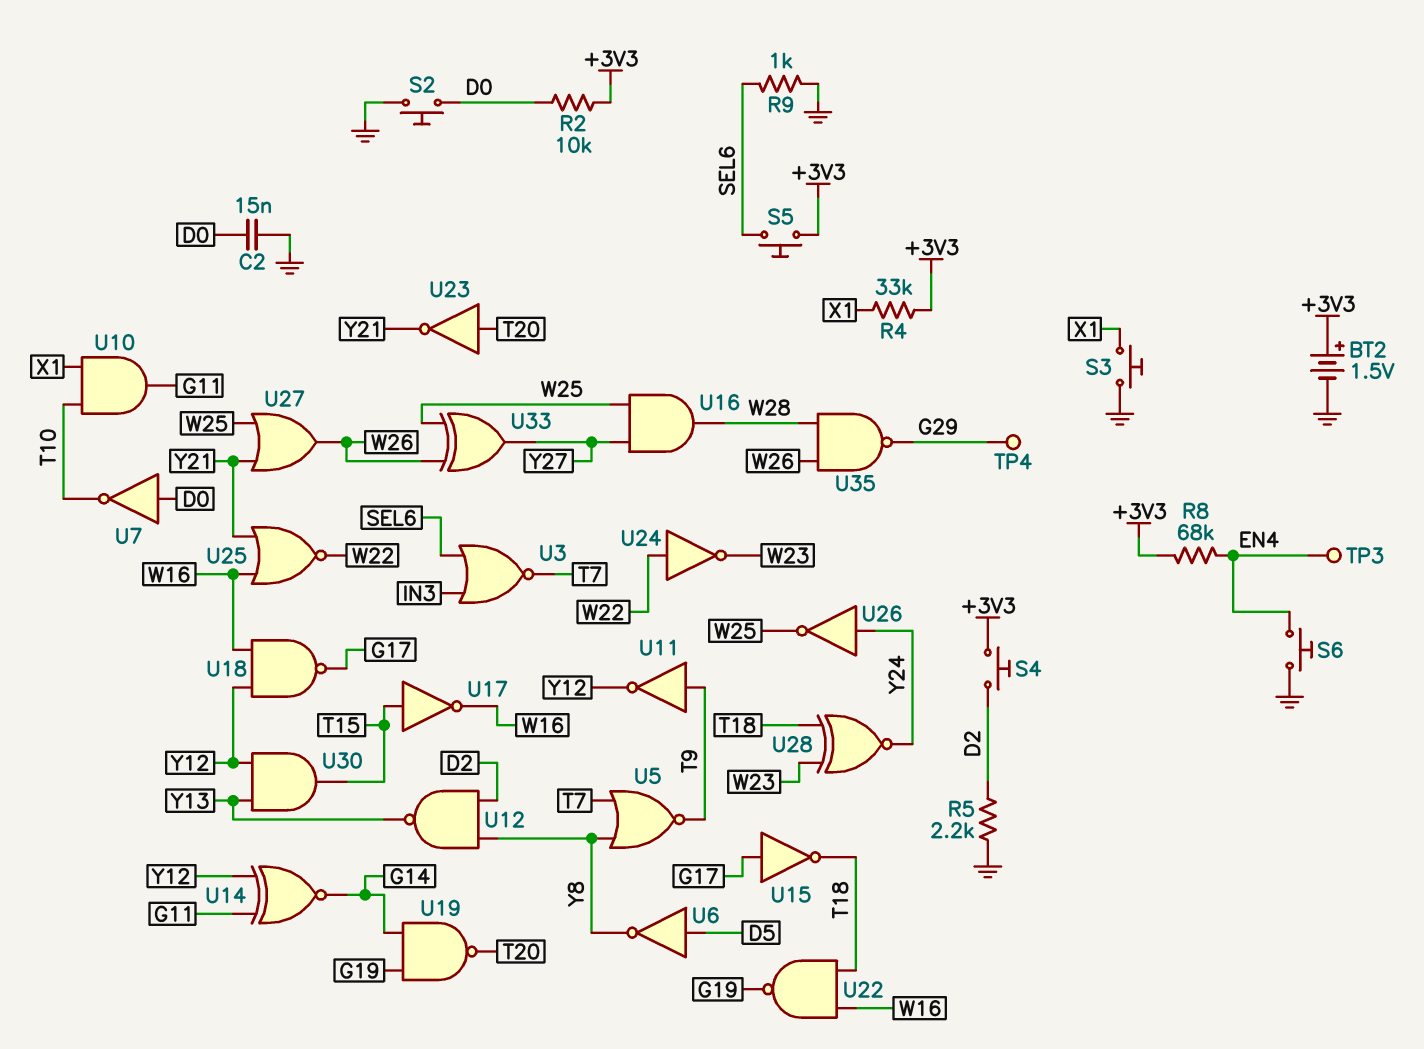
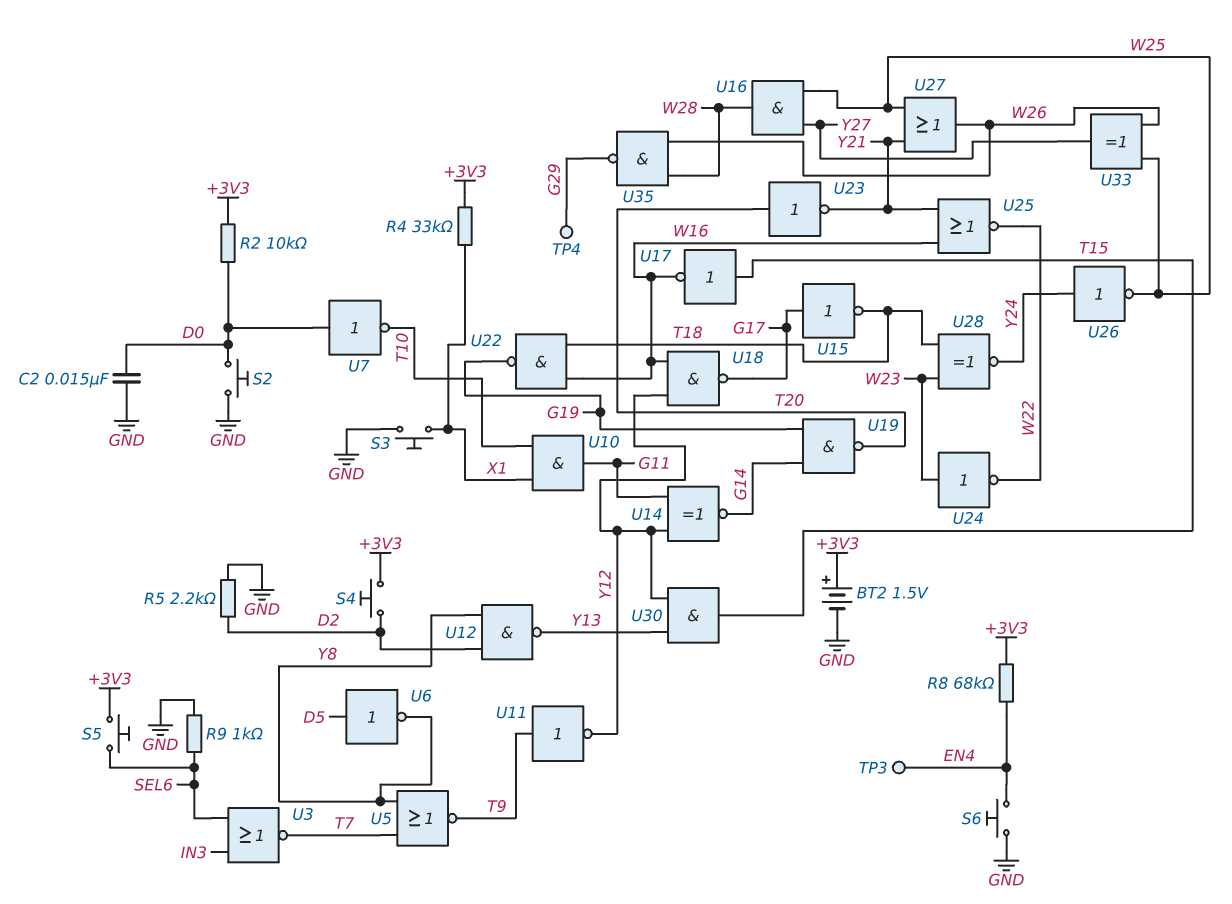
U24: NOT (in W22, out W23) -> NOT (in W23, out W22)

